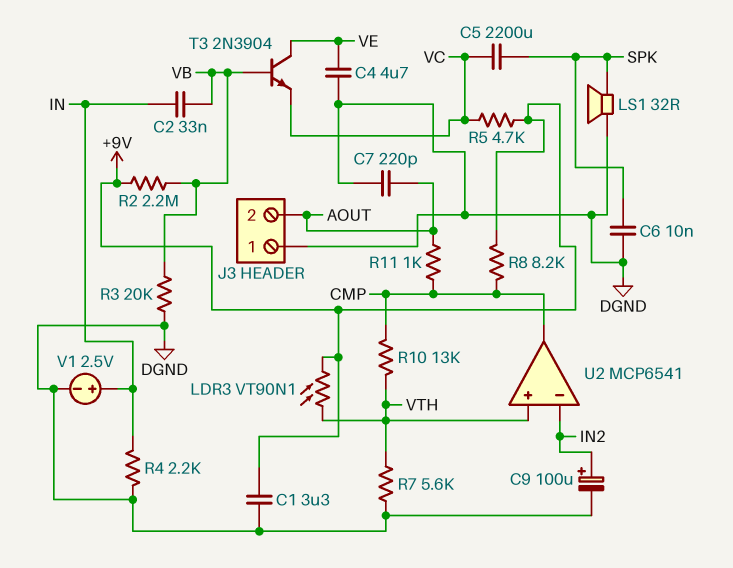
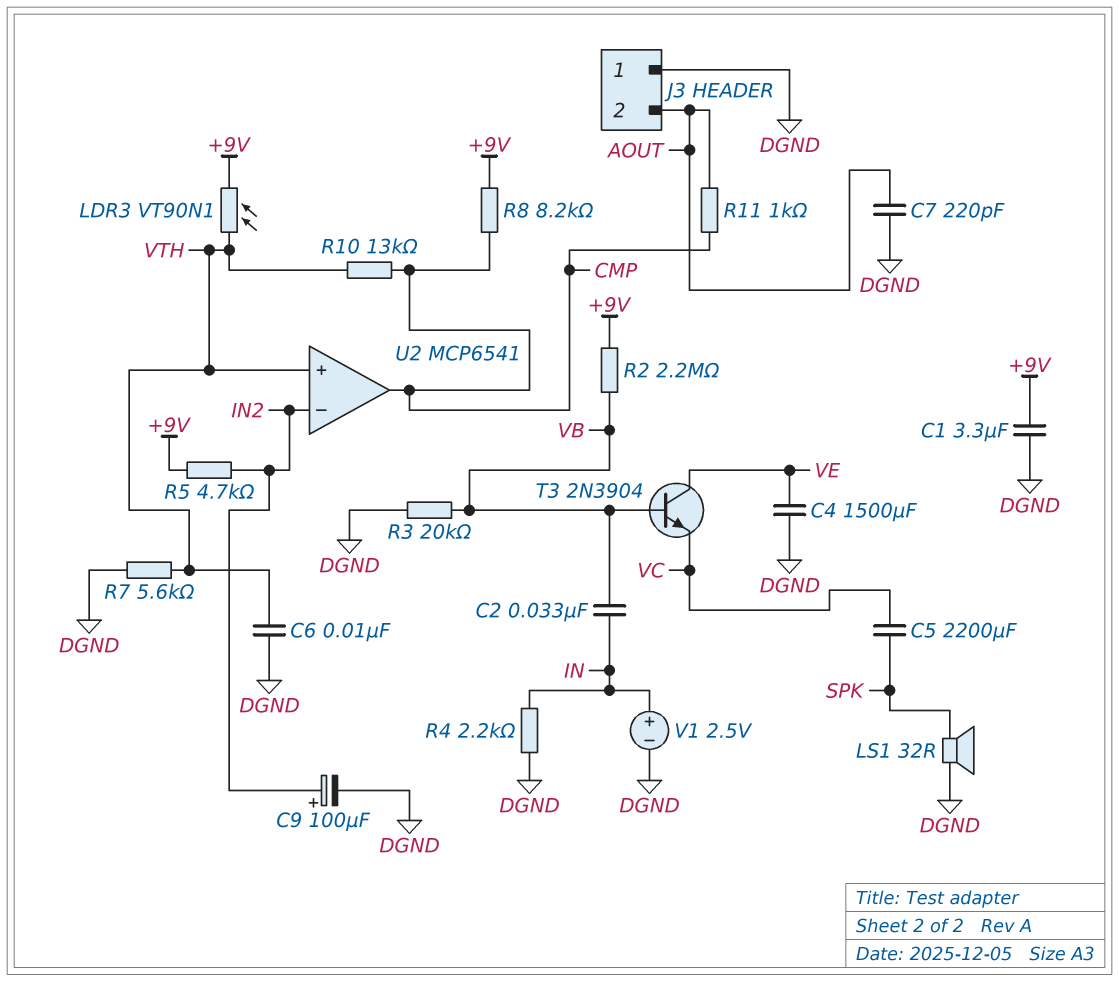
C4: 4.7uF (DGND, VE) -> 1500uF (DGND, VE)
C6: 10nF (DGND, SPK) -> 10nF (DGND, VTH)
R5: 4.7k (+9V, VC) -> 4.7k (+9V, IN2)

